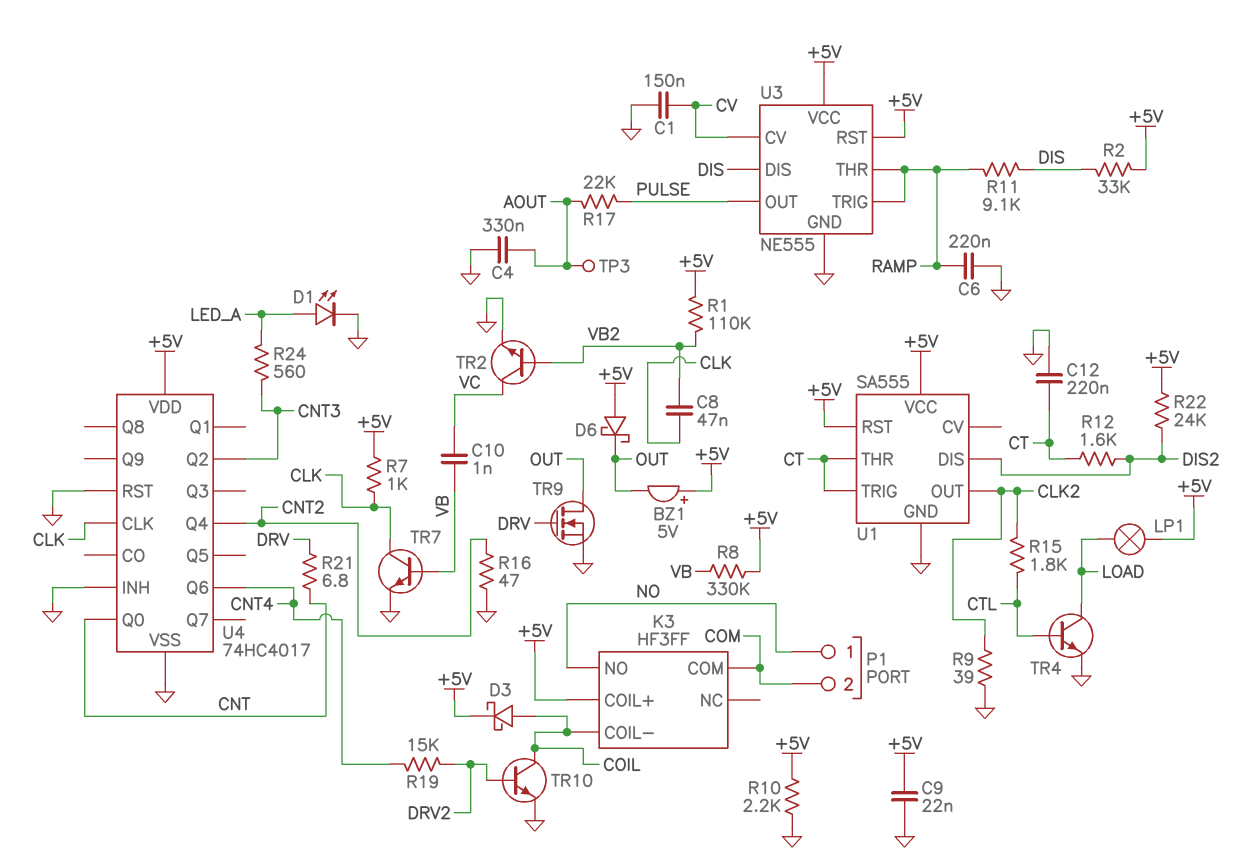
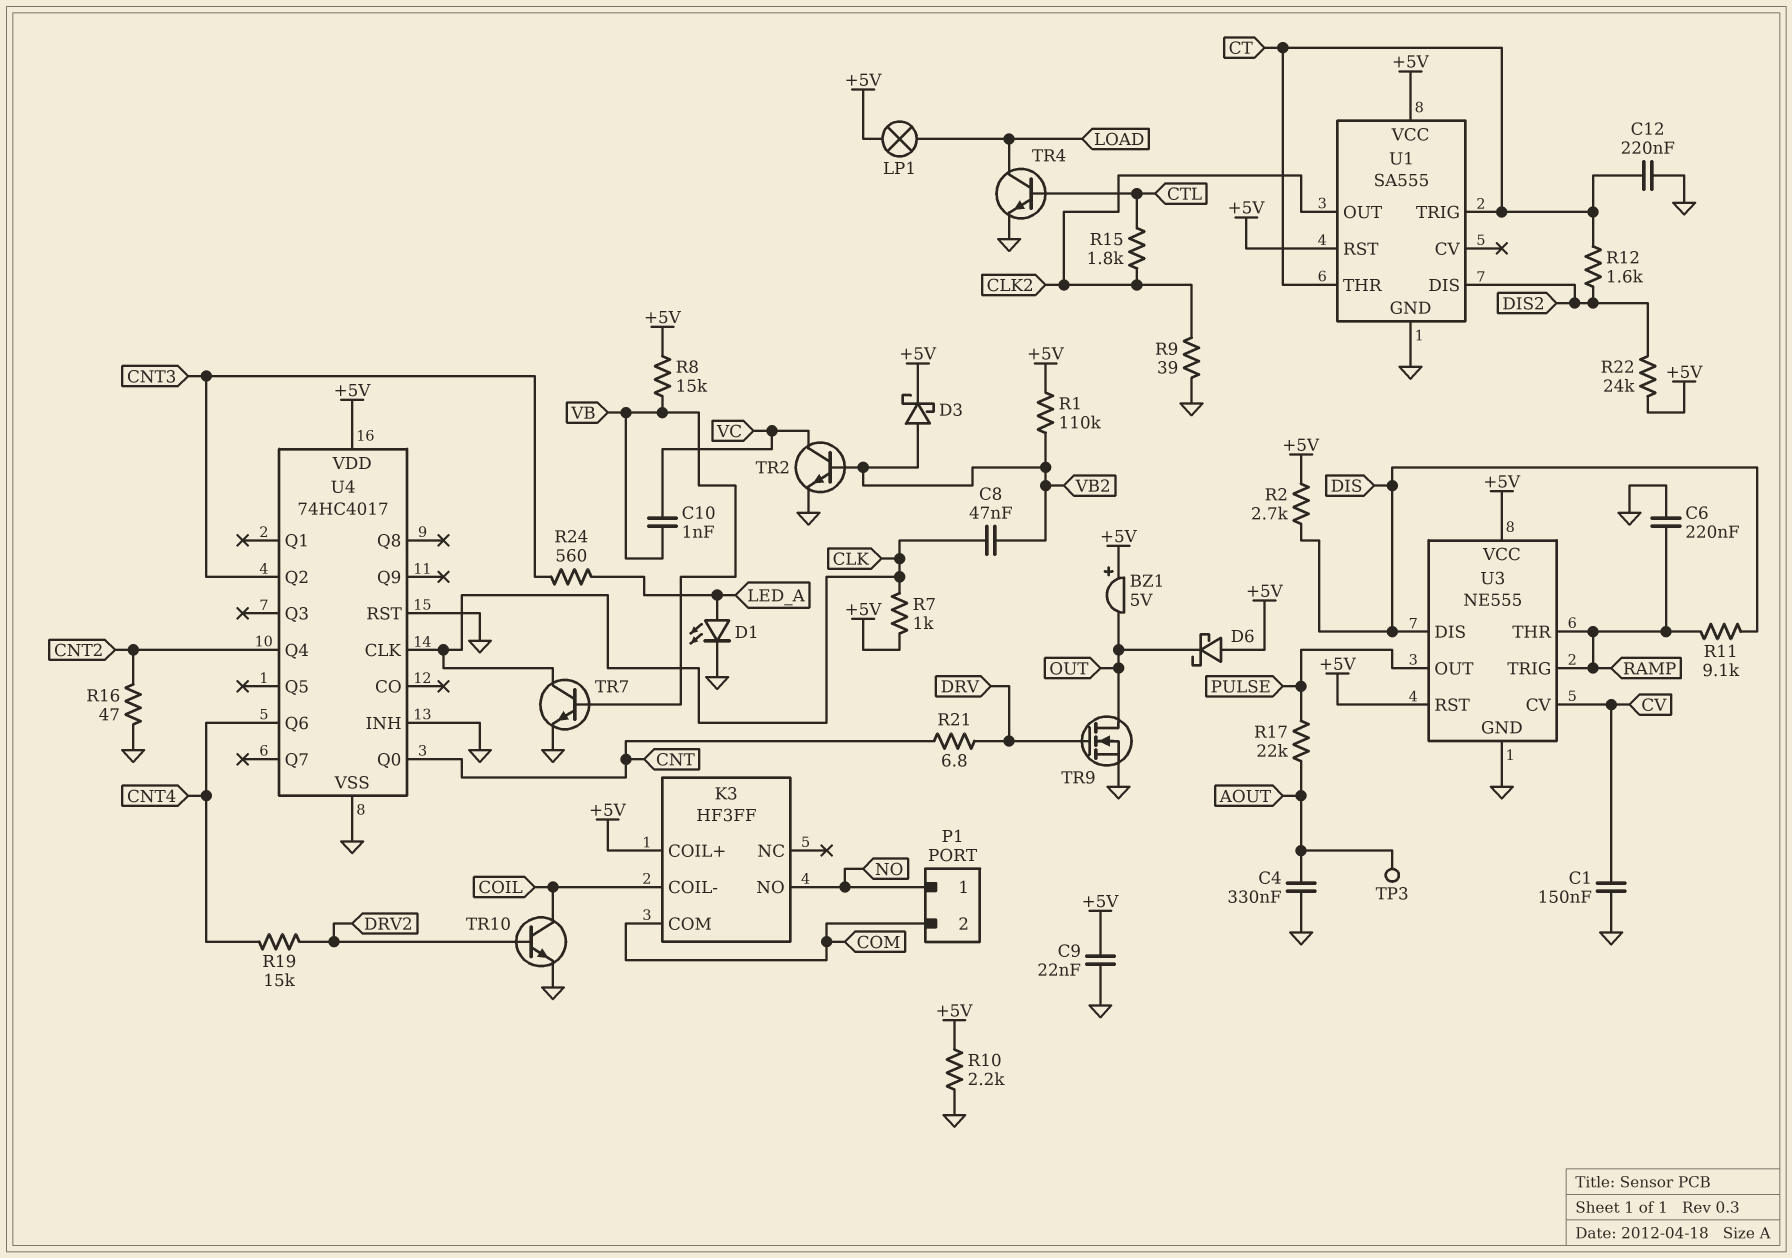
D3: schottky (A COIL, K +5V) -> schottky (A VB2, K +5V)
R2: 33k (+5V, DIS) -> 2.7k (+5V, DIS)
R8: 330k (+5V, VB) -> 15k (+5V, VB)

